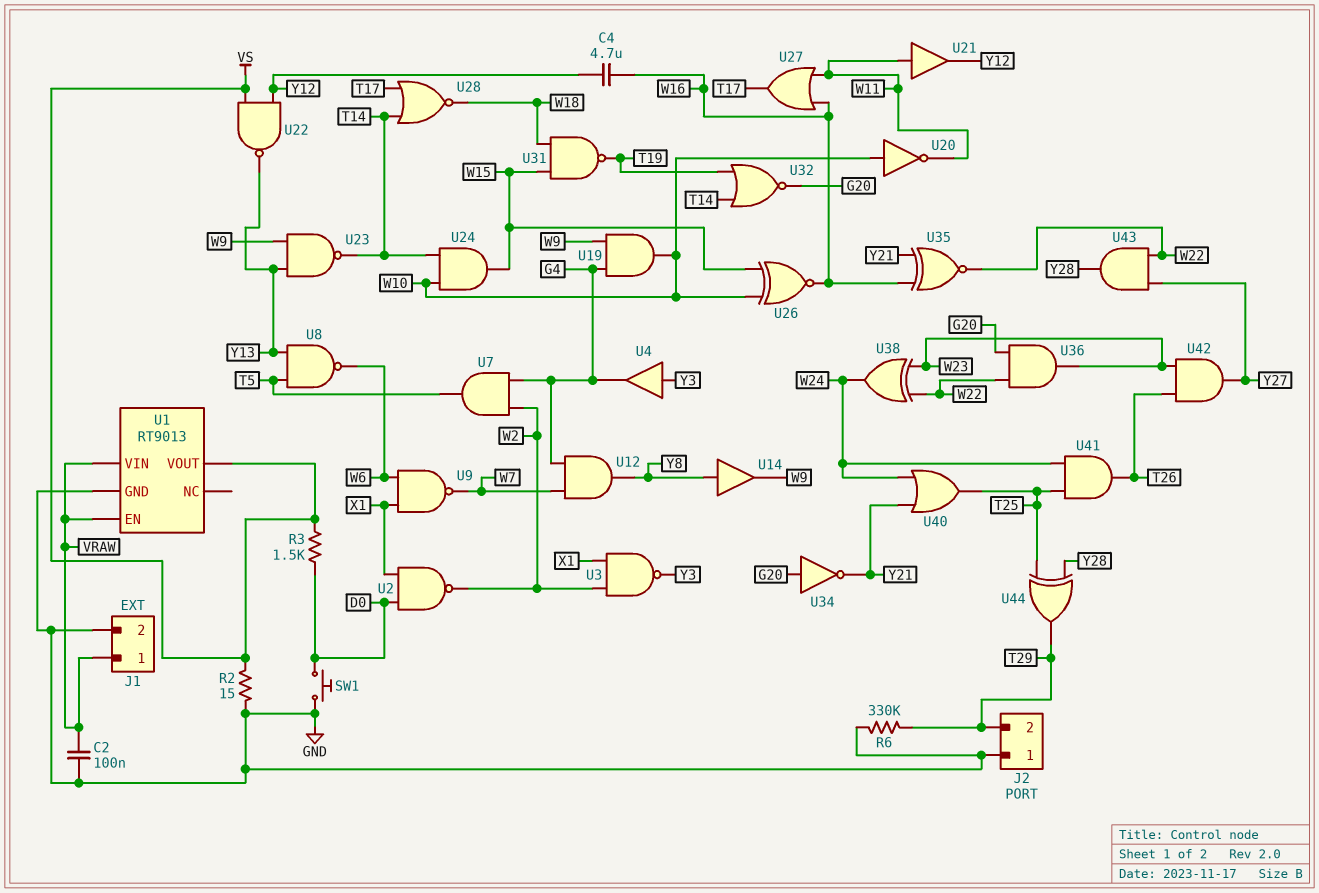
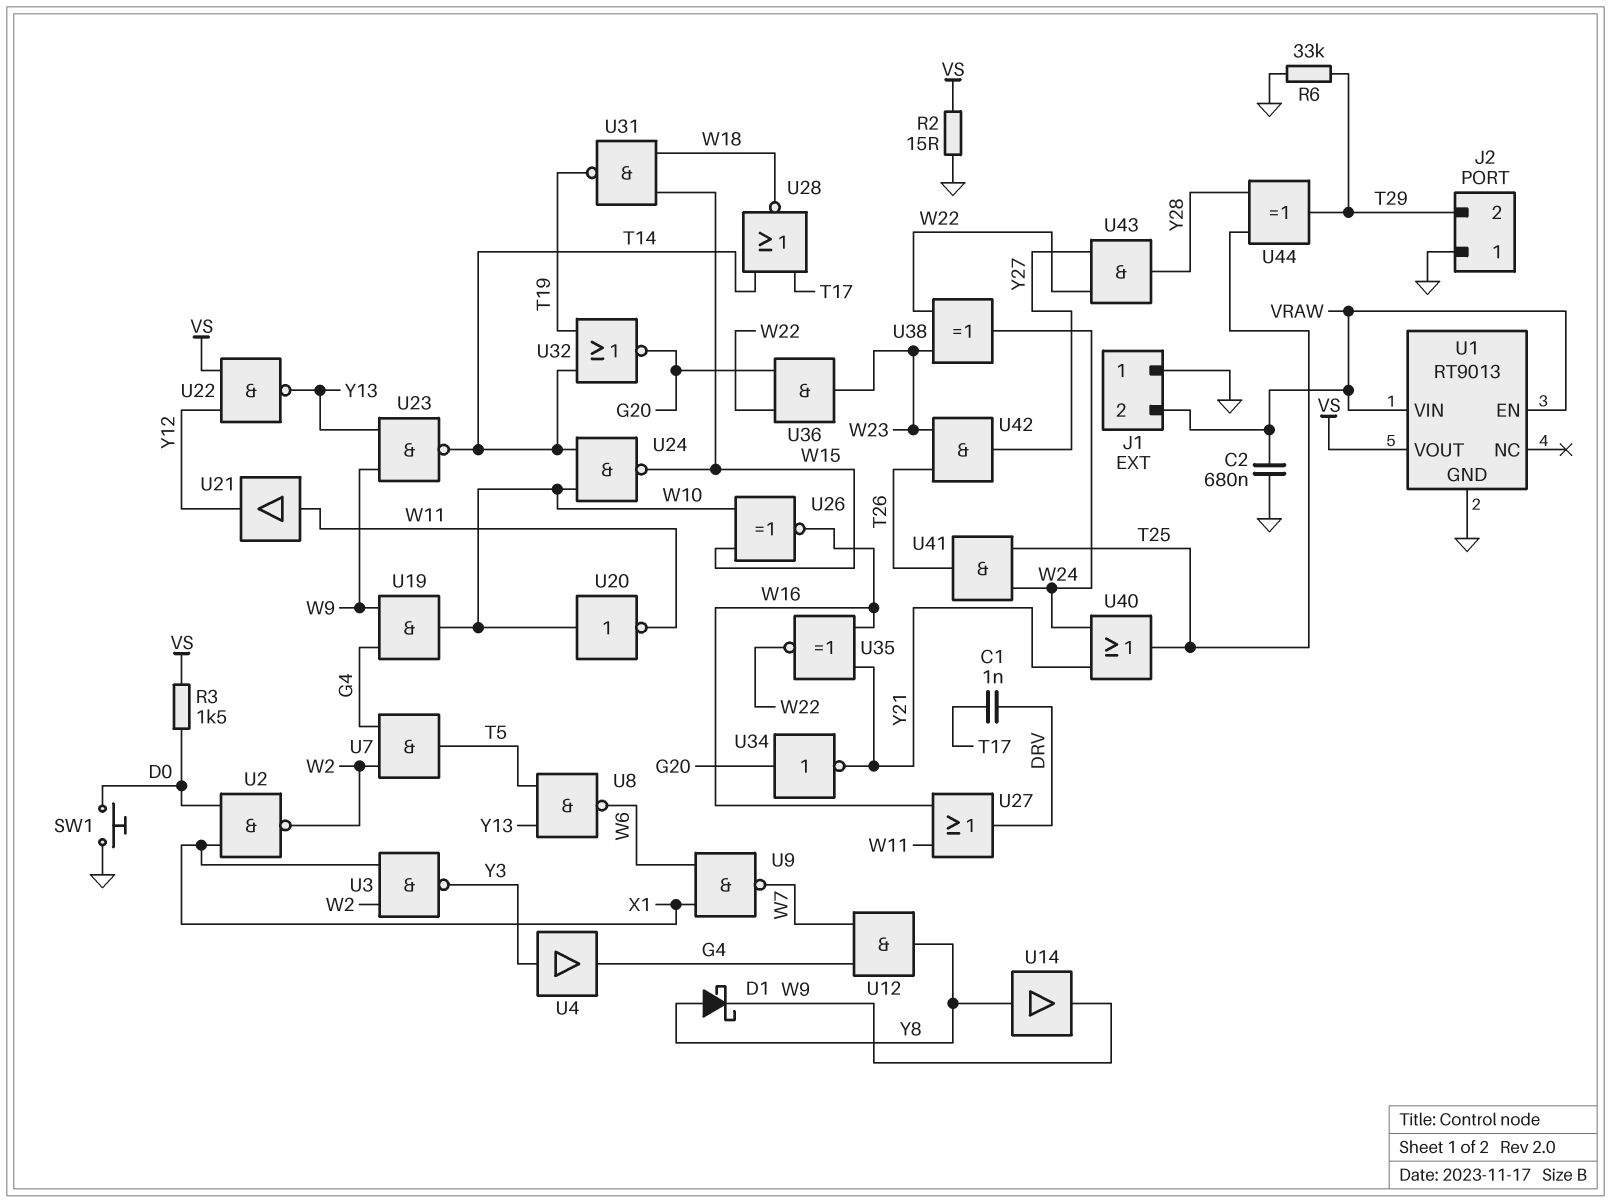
C1: none -> 1nF (DRV, T17)
C2: 100nF (GND, VRAW) -> 680nF (GND, VRAW)
C4: 4.7uF (W16, Y12) -> none
D1: none -> schottky (A Y8, K W9)
J1 pin 1: VRAW -> GND
J1 pin 2: GND -> VRAW
R6: 330k (GND, T29) -> 33k (GND, T29)
U24: AND (in T14, in W10, out W15) -> NAND (in T14, in W10, out W15)
U27: OR (in W11, in W16, out T17) -> OR (in W11, in W16, out DRV)

